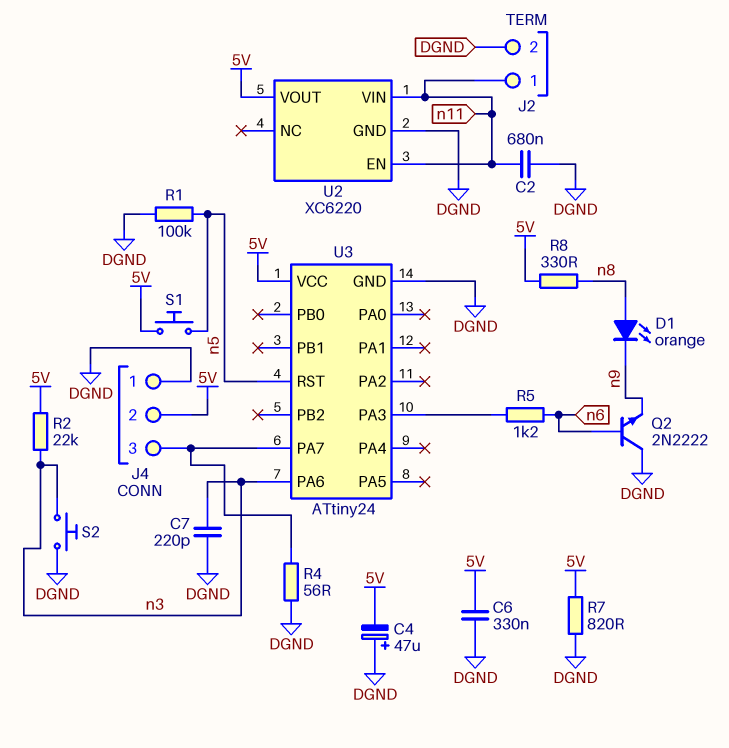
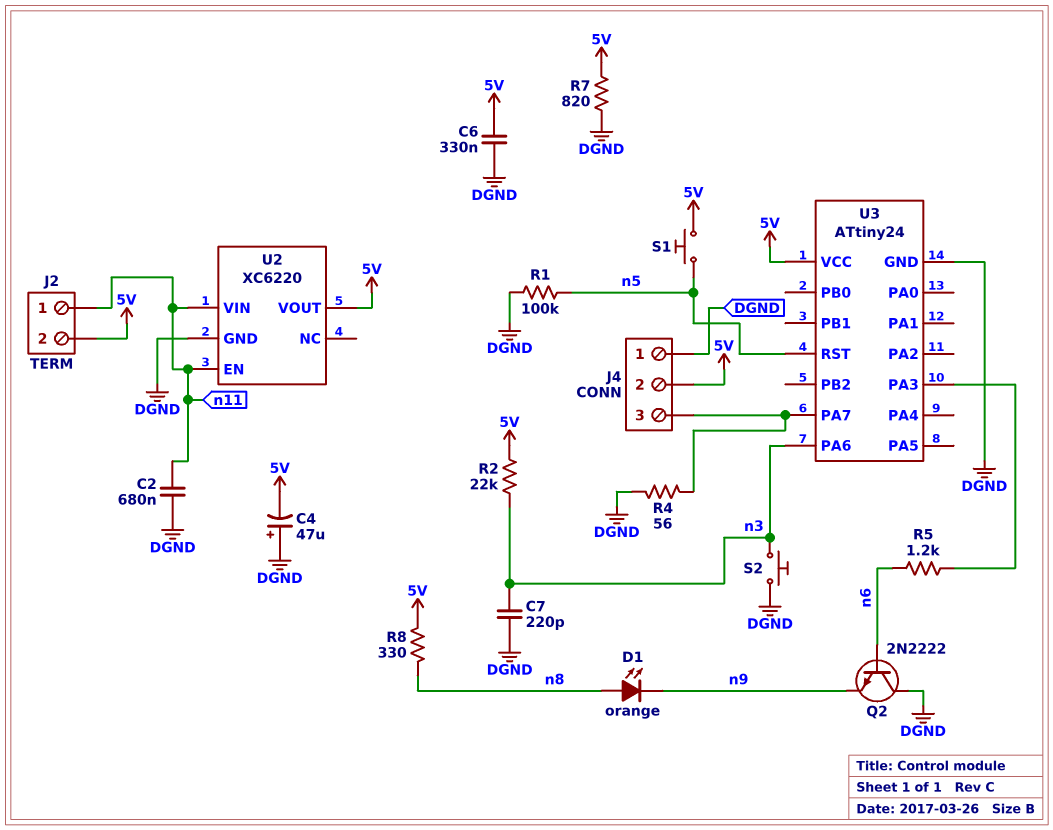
J2 pin 2: DGND -> 5V

